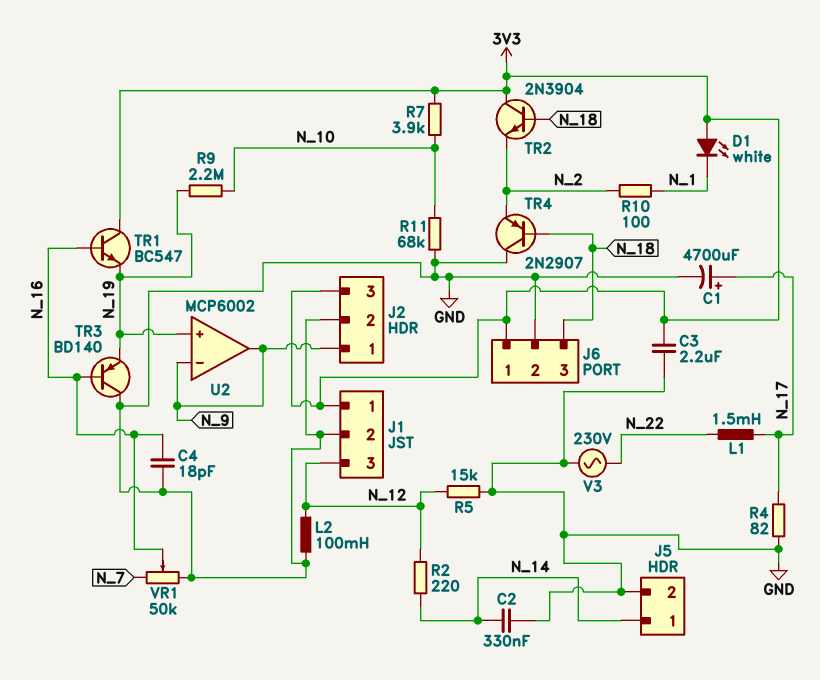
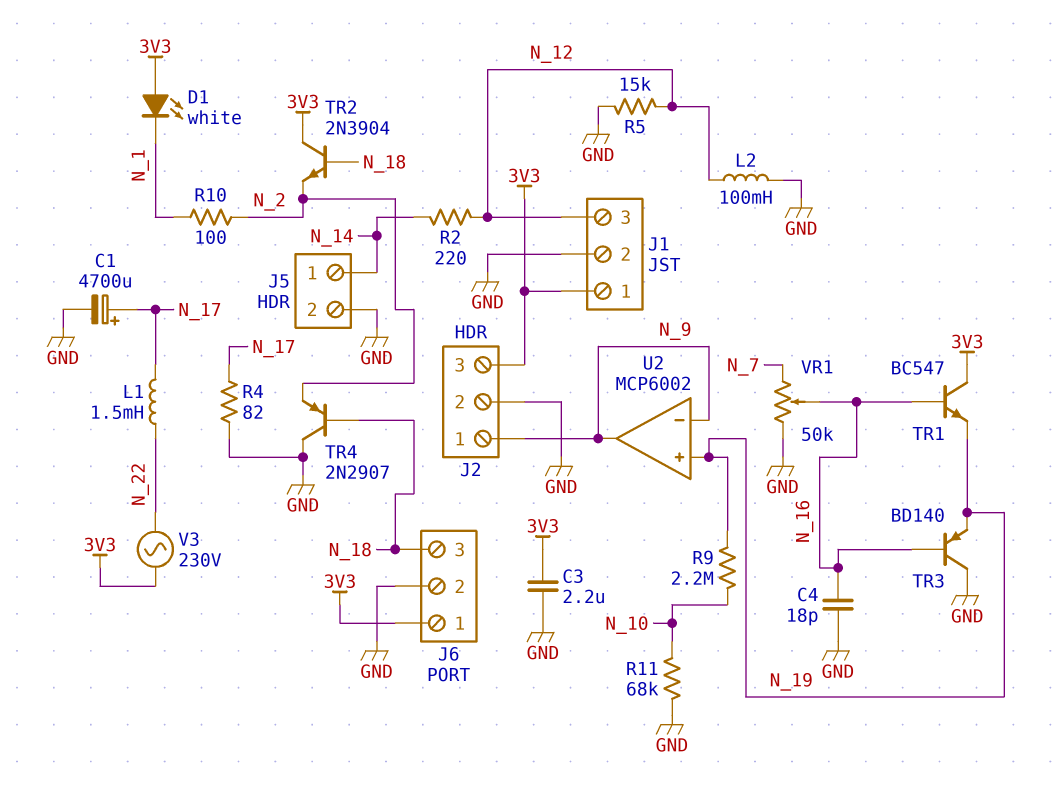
C2: 330nF (GND, N_14) -> none
R7: 3.9k (3V3, N_10) -> none
V3: AC 230V (GND, N_22) -> AC 230V (3V3, N_22)

